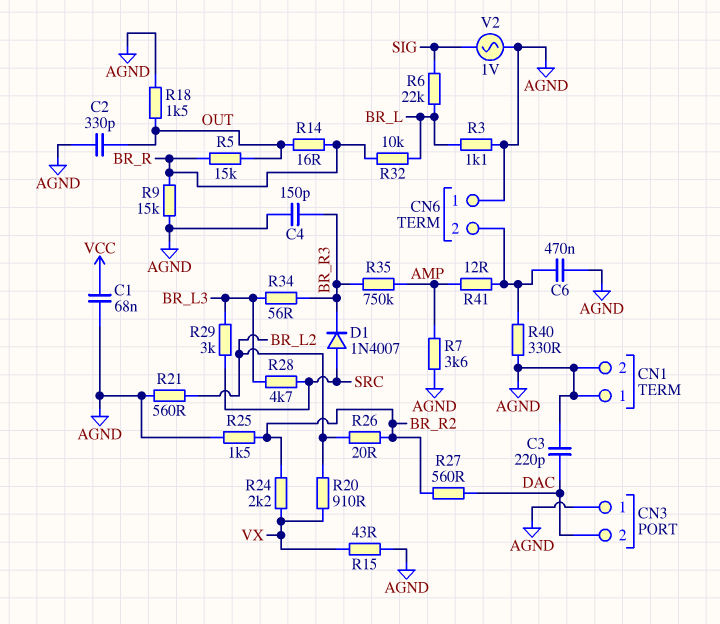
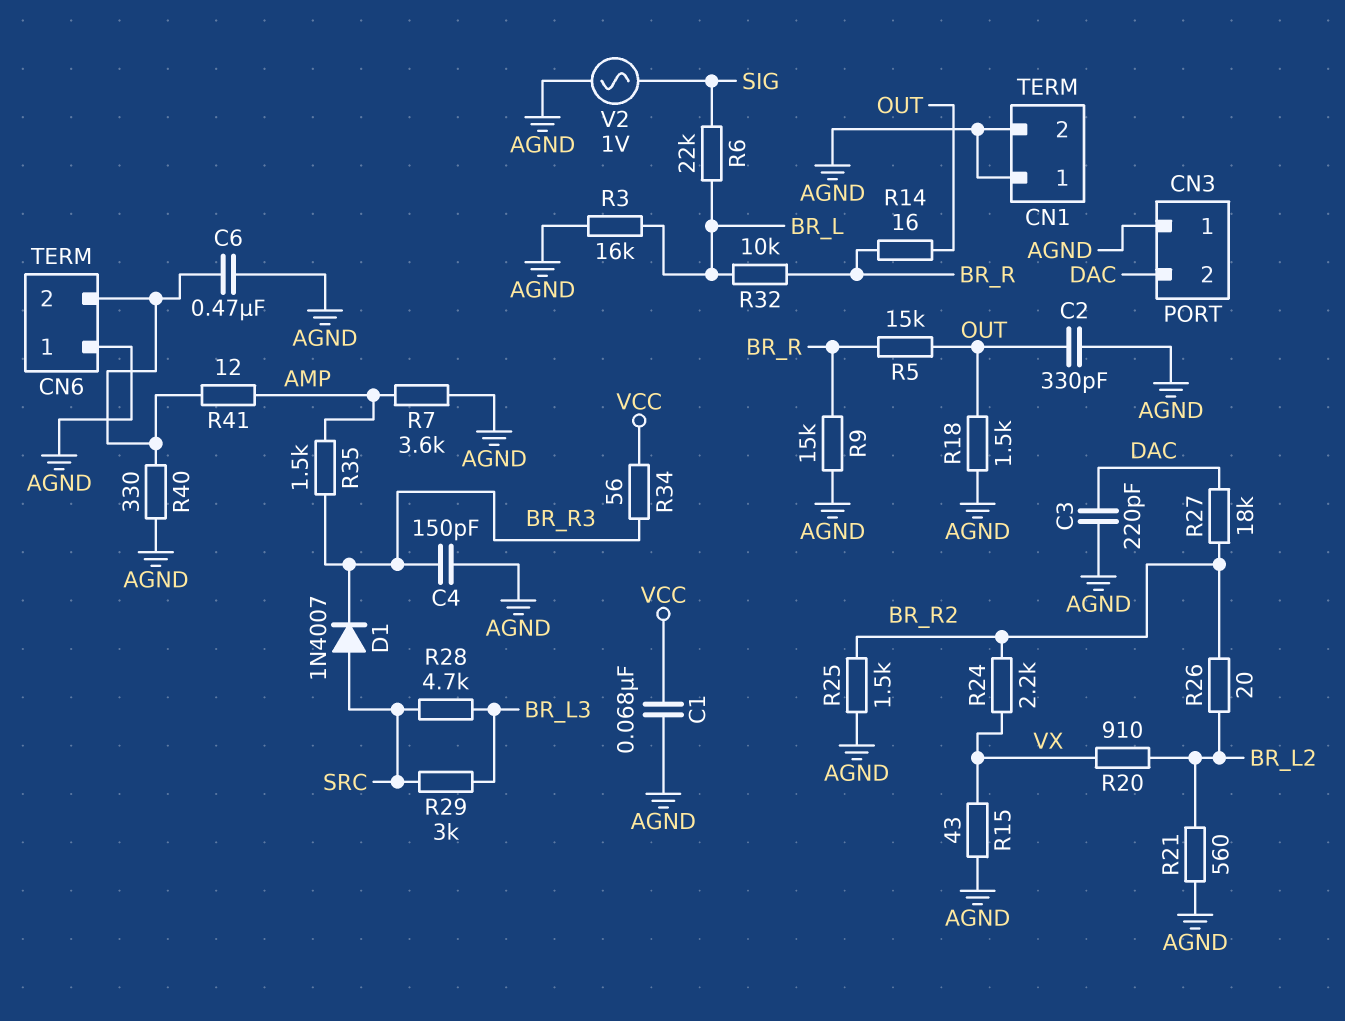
R3: 1.1k (AGND, BR_L) -> 16k (AGND, BR_L)
R27: 560 (BR_R2, DAC) -> 18k (BR_R2, DAC)
R34: 56 (BR_L3, BR_R3) -> 56 (BR_R3, VCC)
R35: 750k (AMP, BR_R3) -> 1.5k (AMP, BR_R3)

